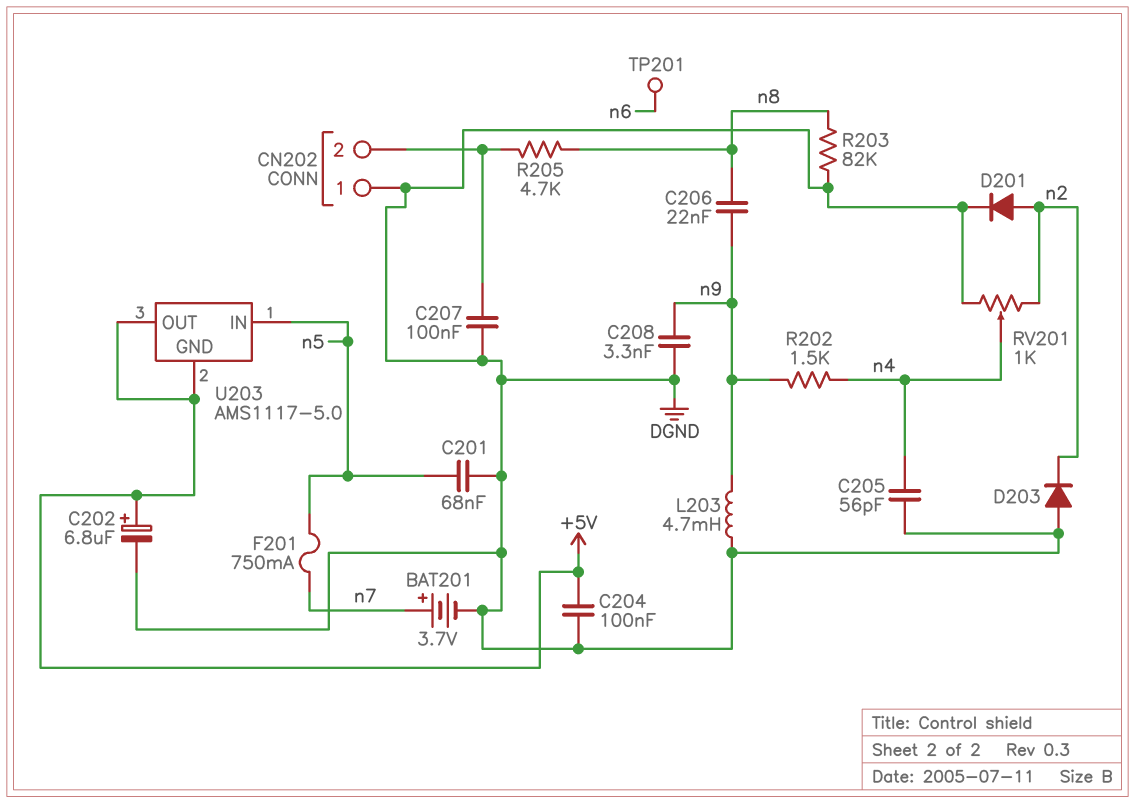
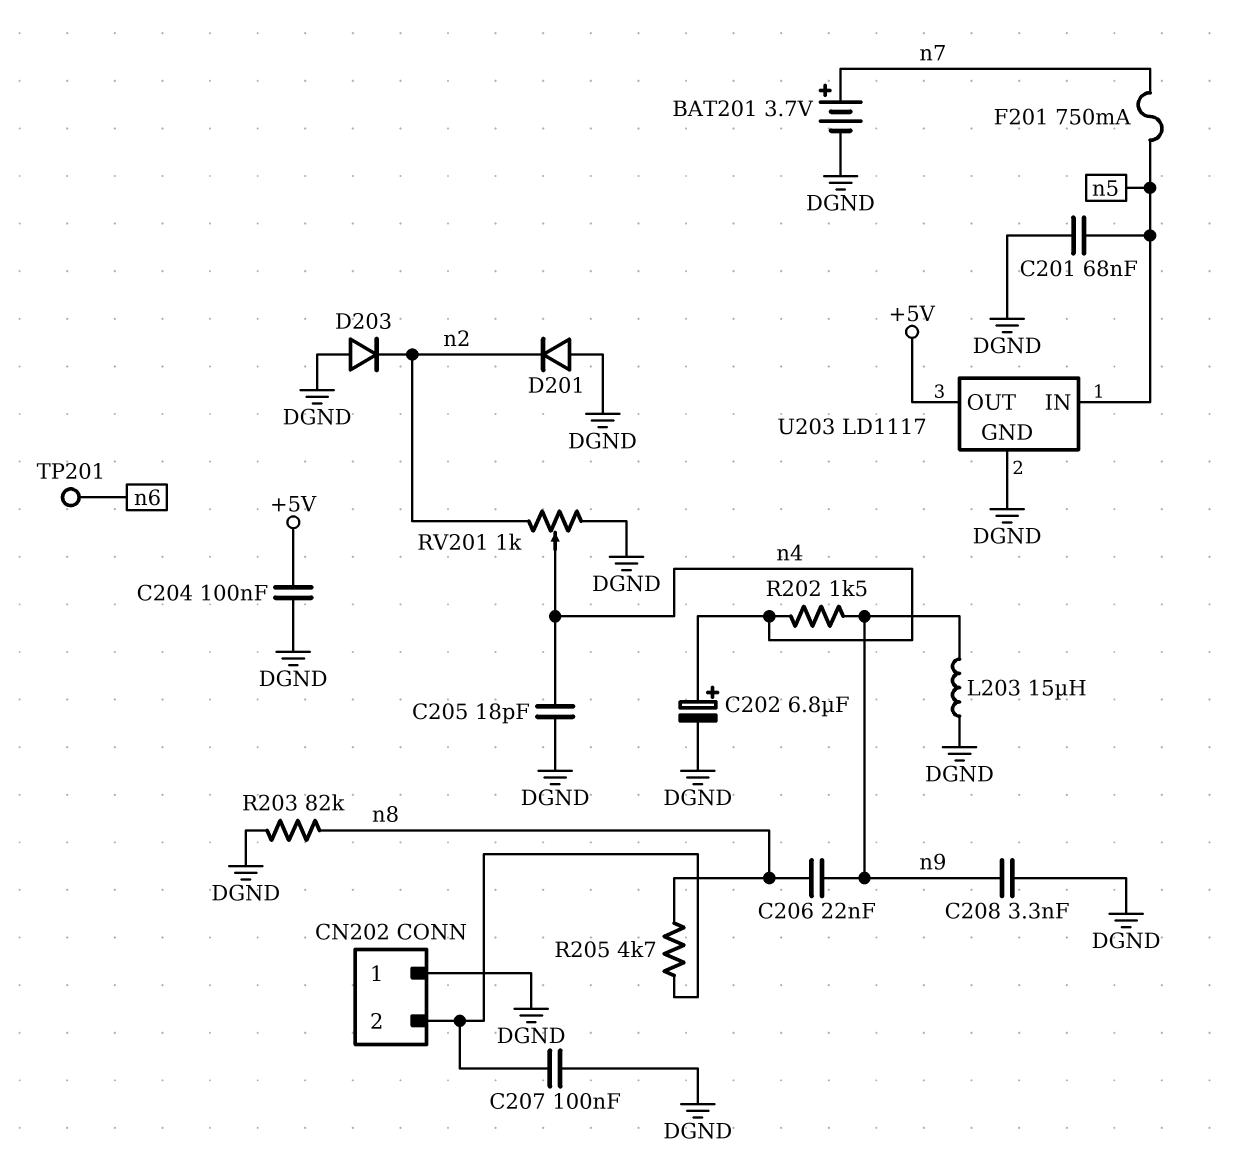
C202: 6.8uF (plus +5V, minus DGND) -> 6.8uF (plus n4, minus DGND)
C205: 56pF (DGND, n4) -> 18pF (DGND, n4)
D201: diode (A n2, K DGND) -> diode (A DGND, K n2)
L203: 4.7mH (DGND, n9) -> 15uH (DGND, n9)
U203: AMS1117-5.0 -> LD1117
U203 pin GND: +5V -> DGND

